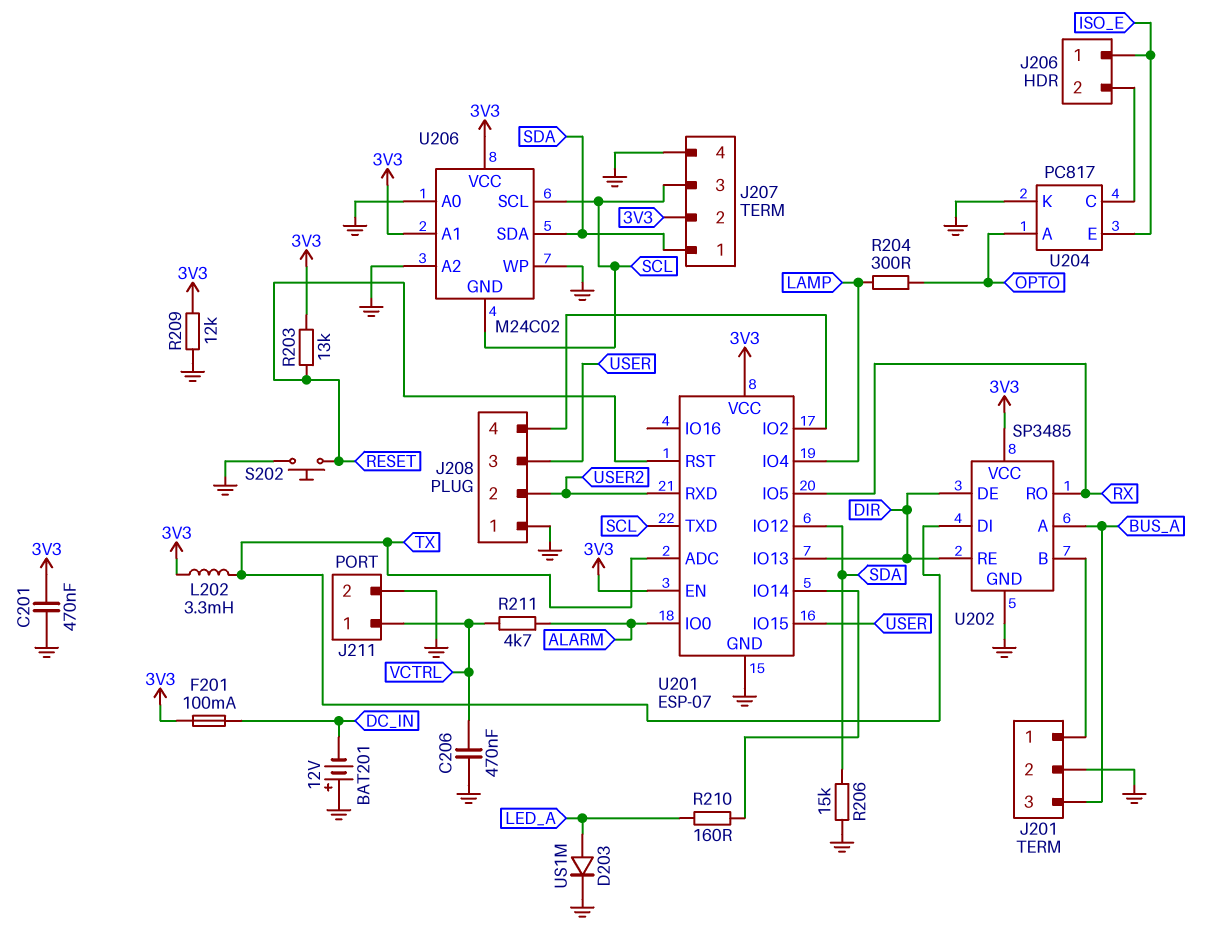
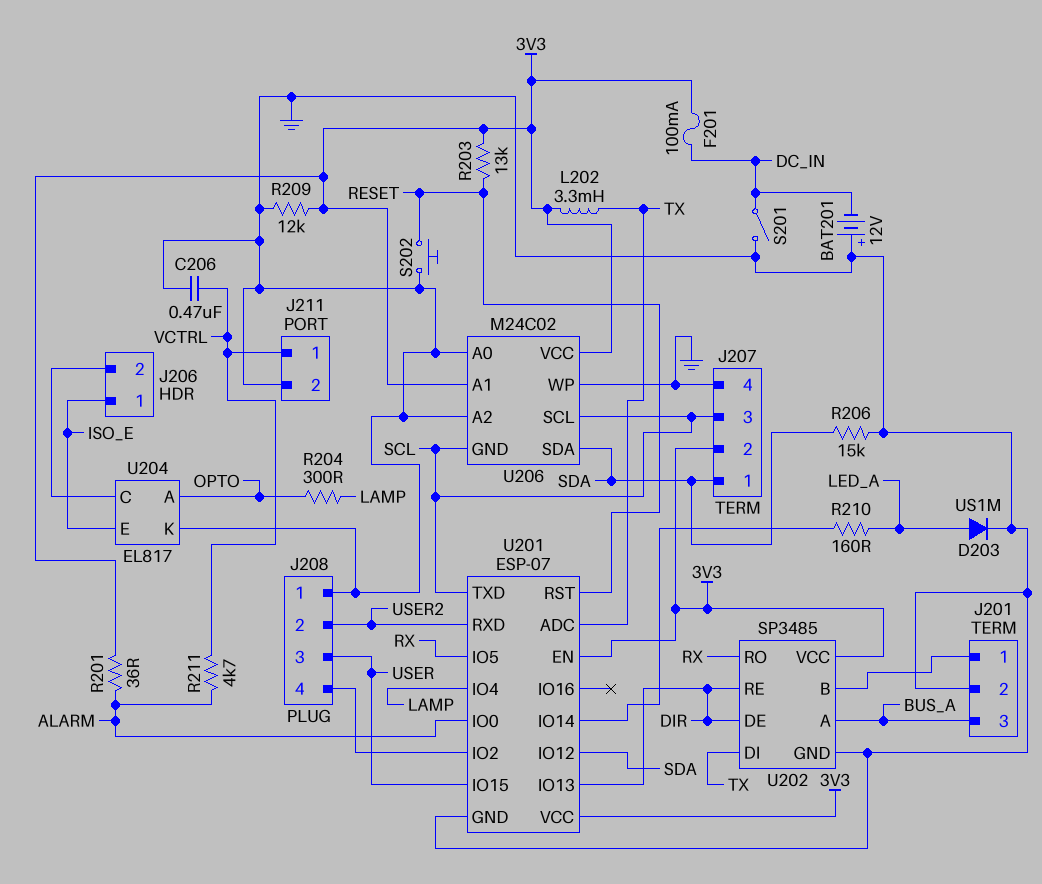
C201: 470nF (3V3, GND) -> none
R201: none -> 36 (3V3, ALARM)
S201: none -> switch (DC_IN, GND)
U204: PC817 -> EL817

